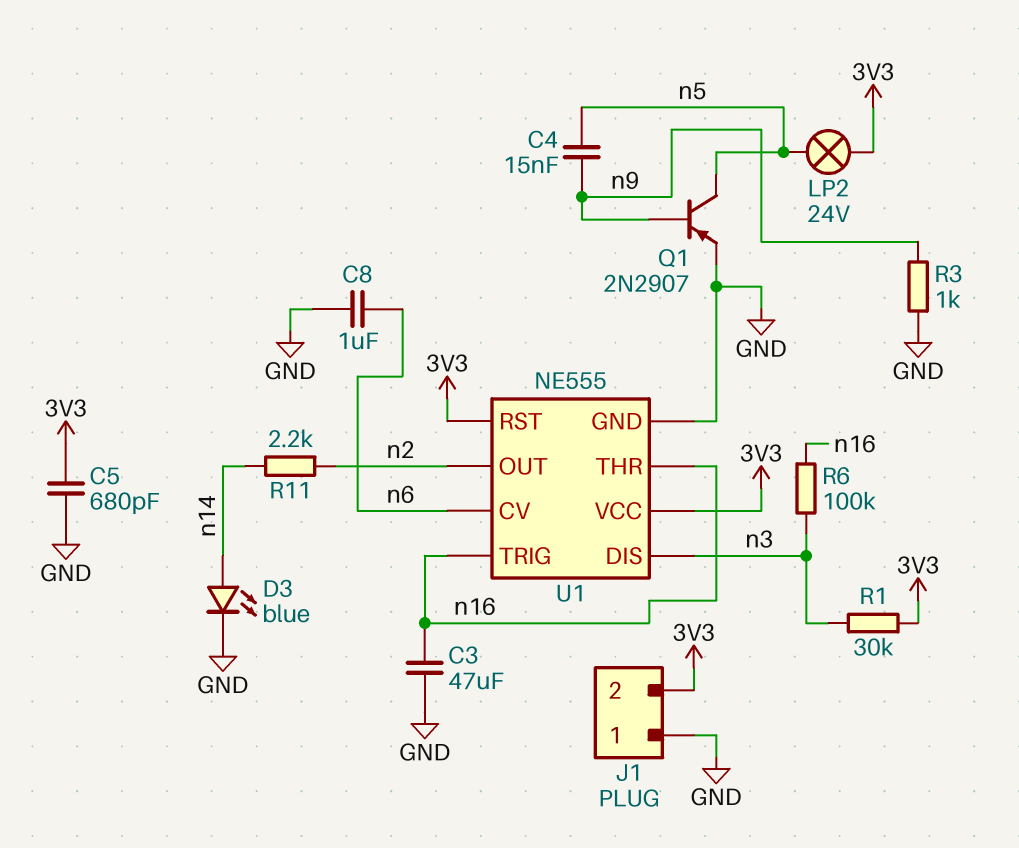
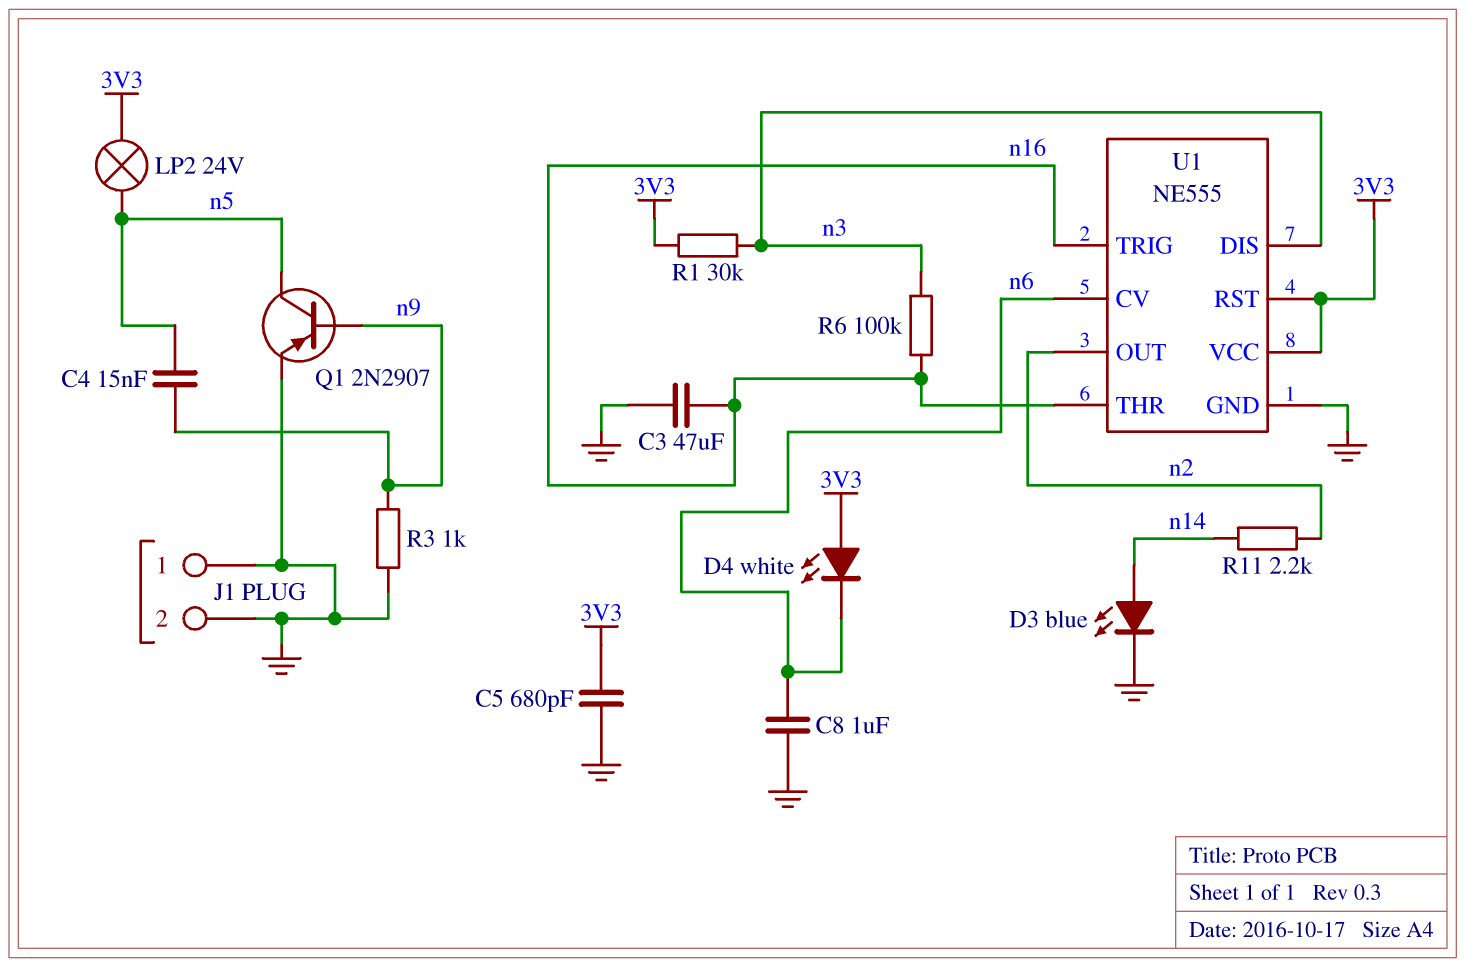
D4: none -> LED white (A 3V3, K n6)
J1 pin 2: 3V3 -> GND

